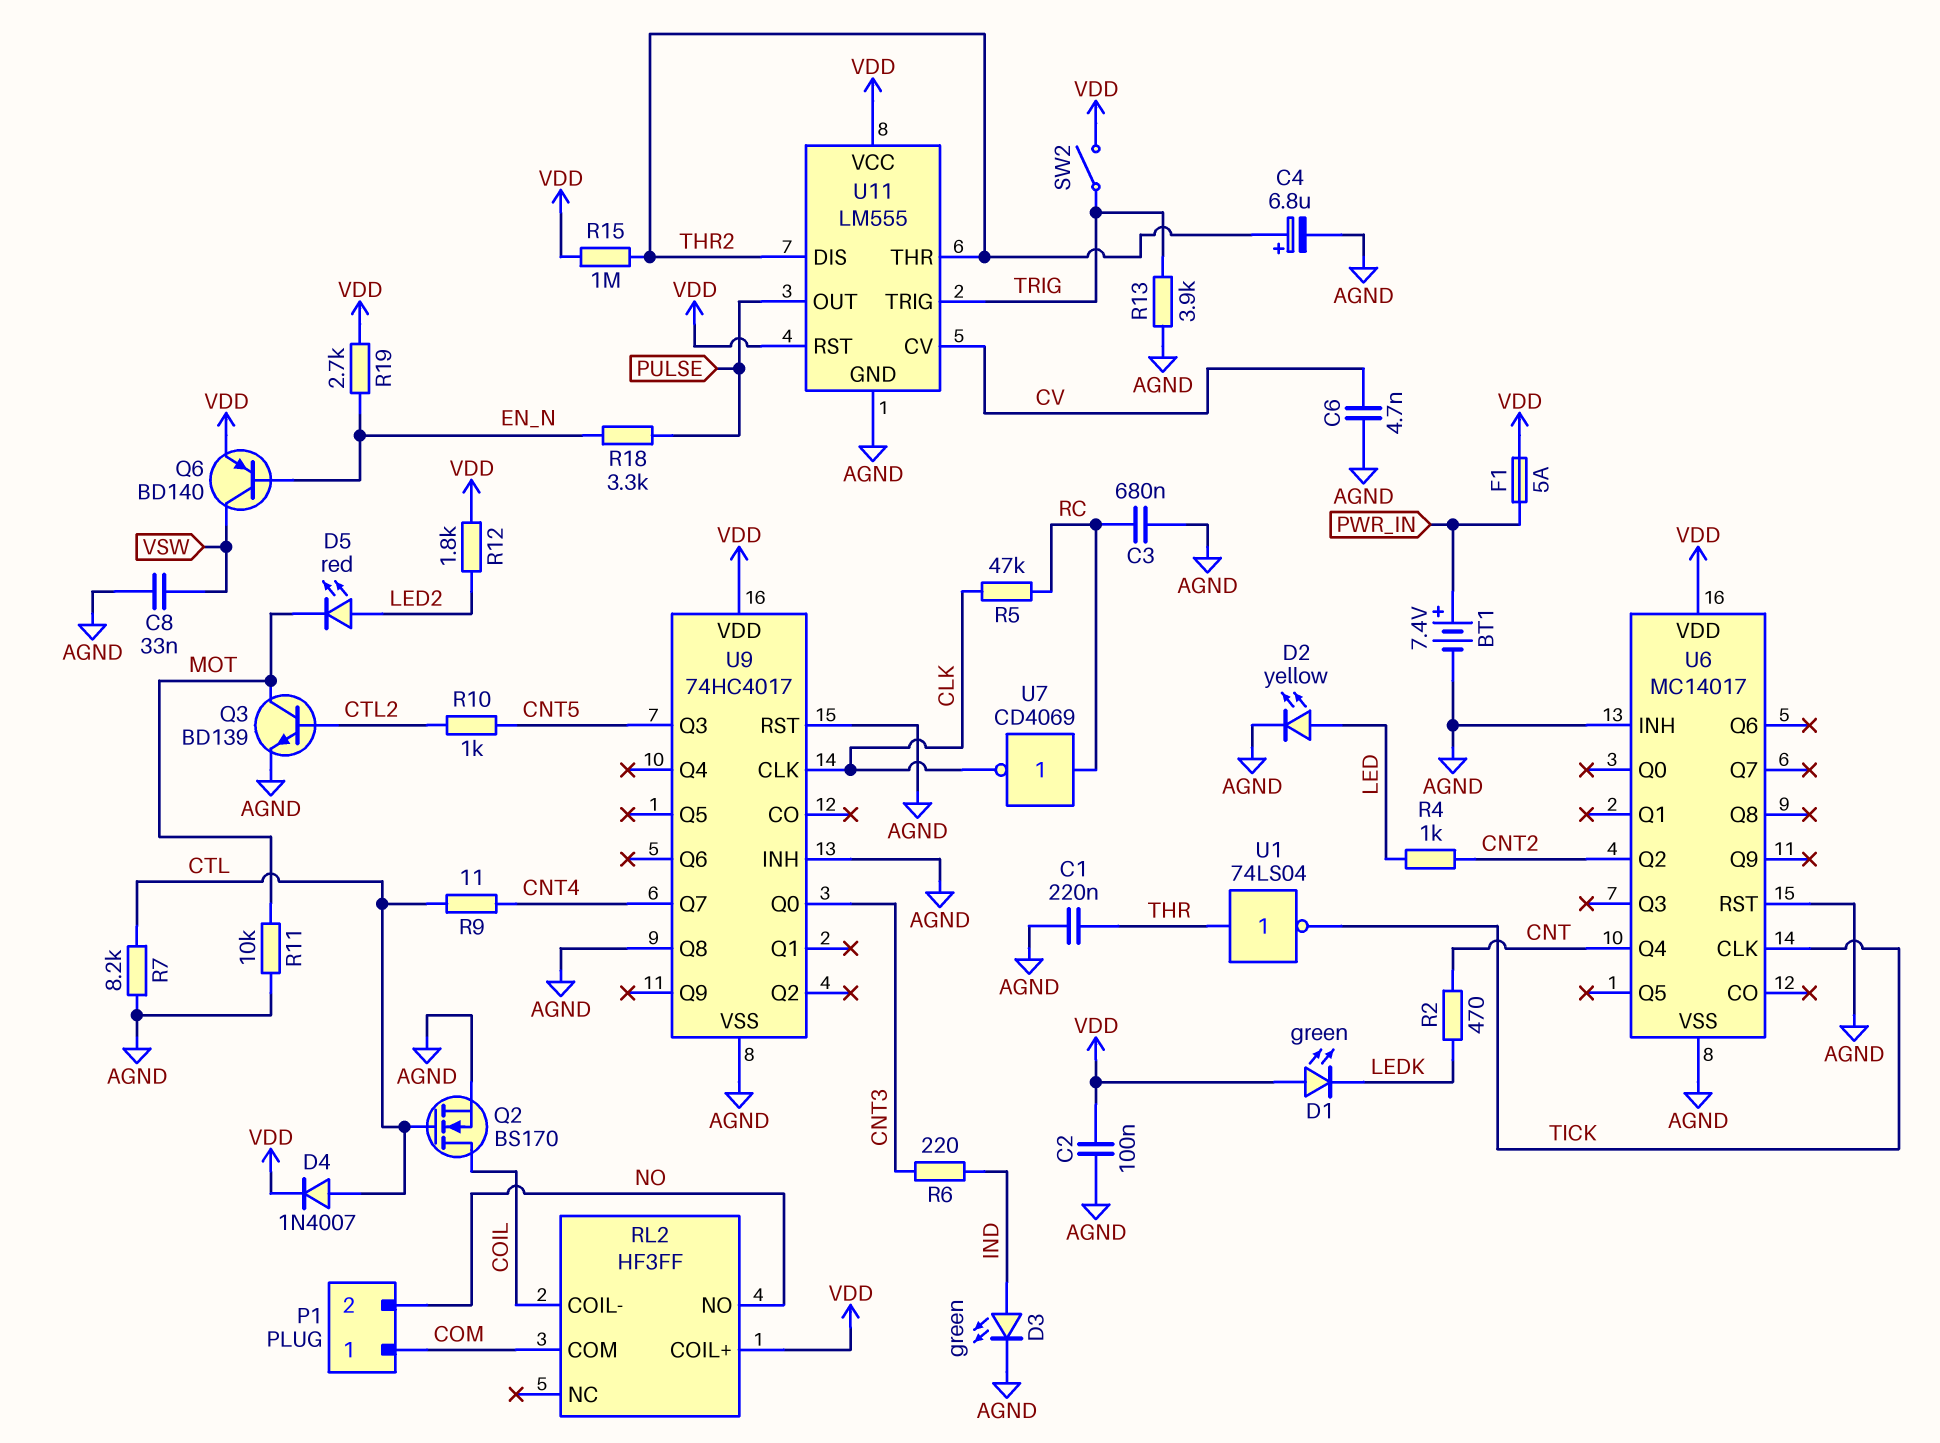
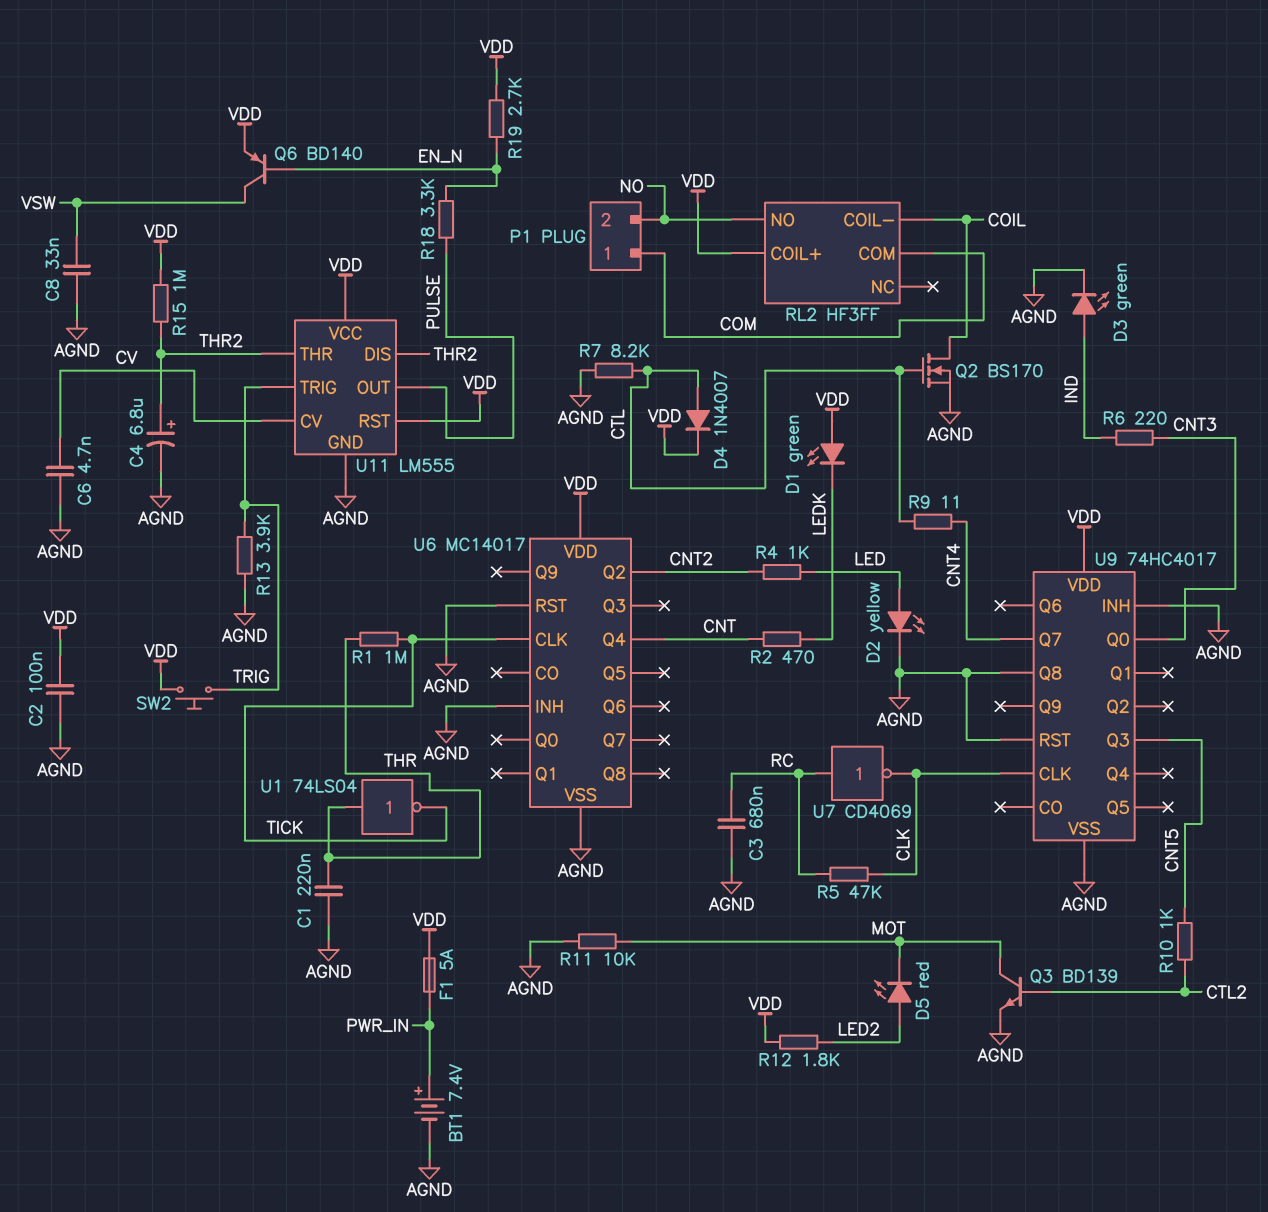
R1: none -> 1M (THR, TICK)
SW2: switch (TRIG, VDD) -> button (TRIG, VDD)

